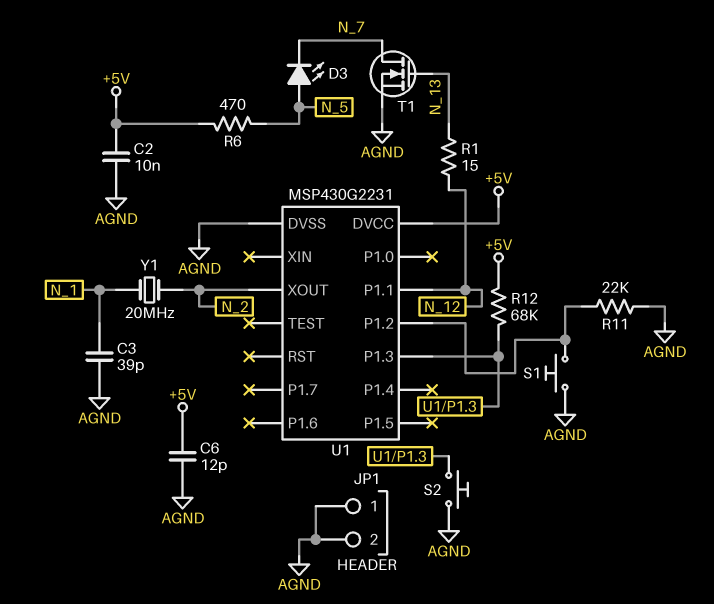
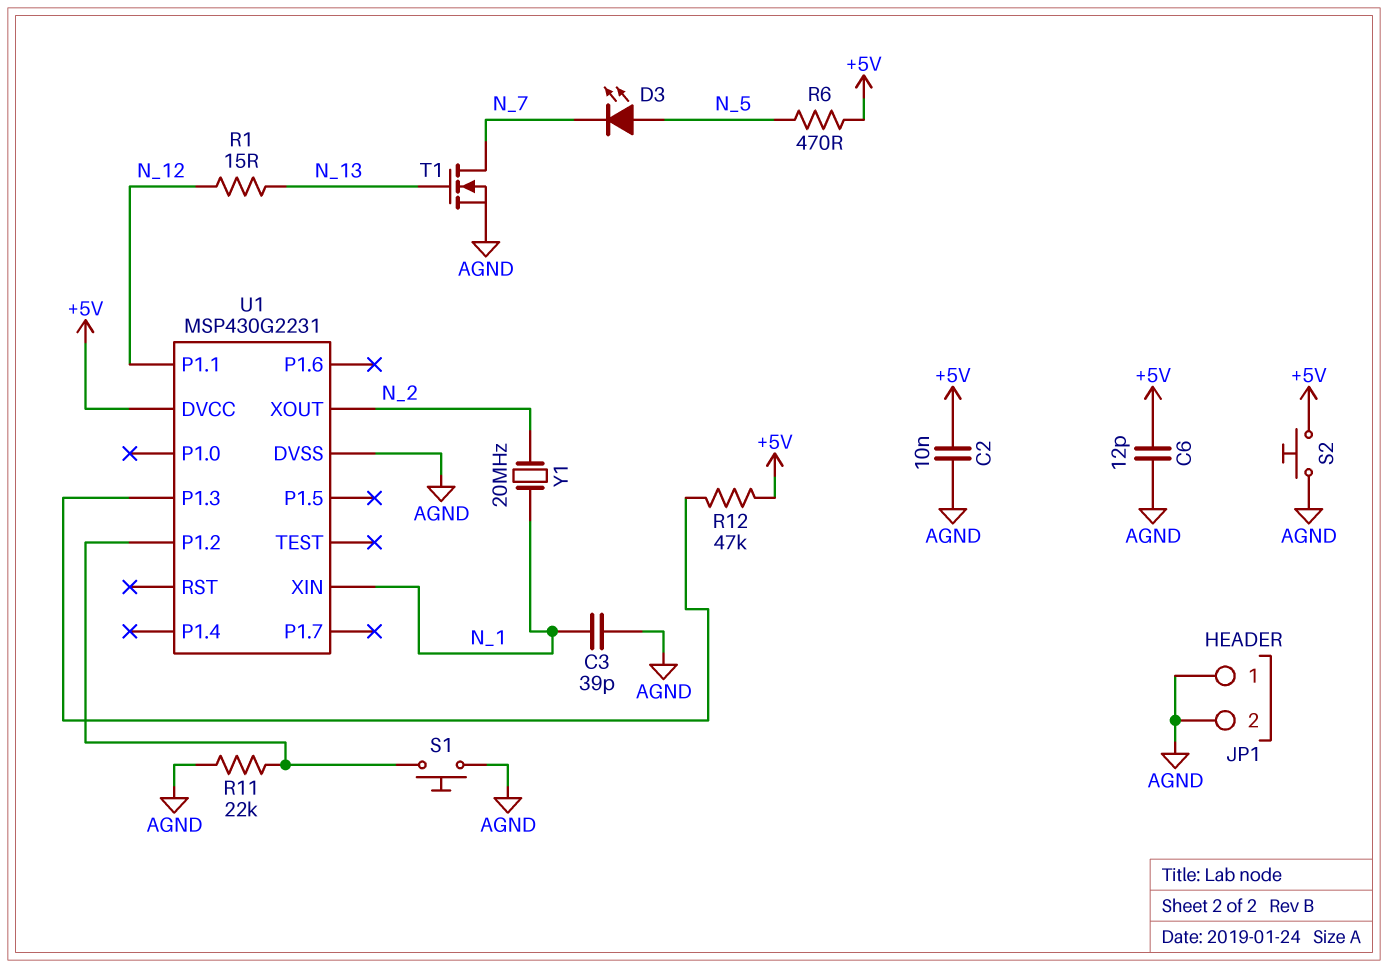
R12: 68k (+5V, U1/P1.3) -> 47k (+5V, U1/P1.3)
S2: button (AGND, U1/P1.3) -> button (+5V, AGND)
U1 pin XIN: none -> N_1

